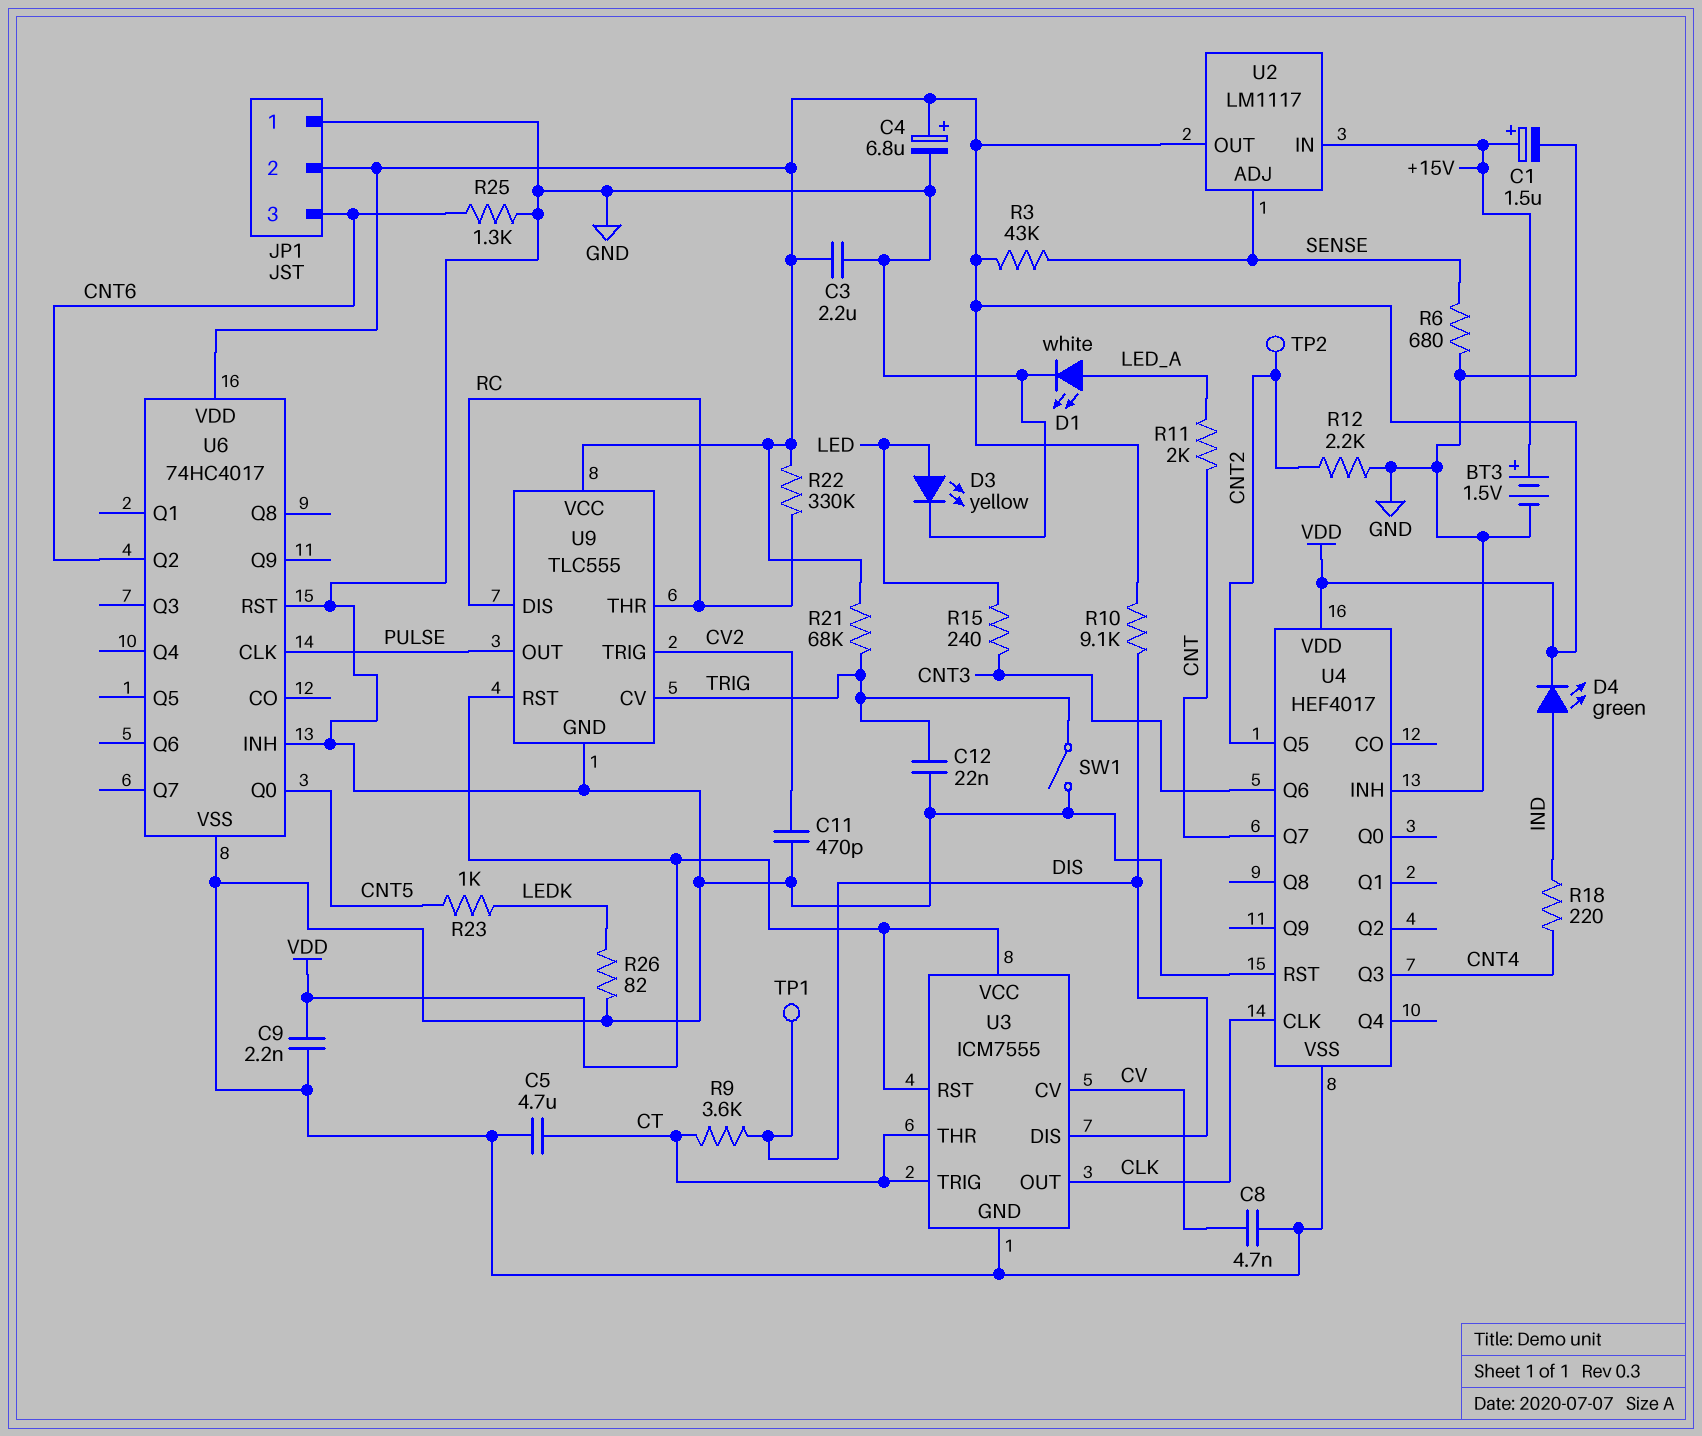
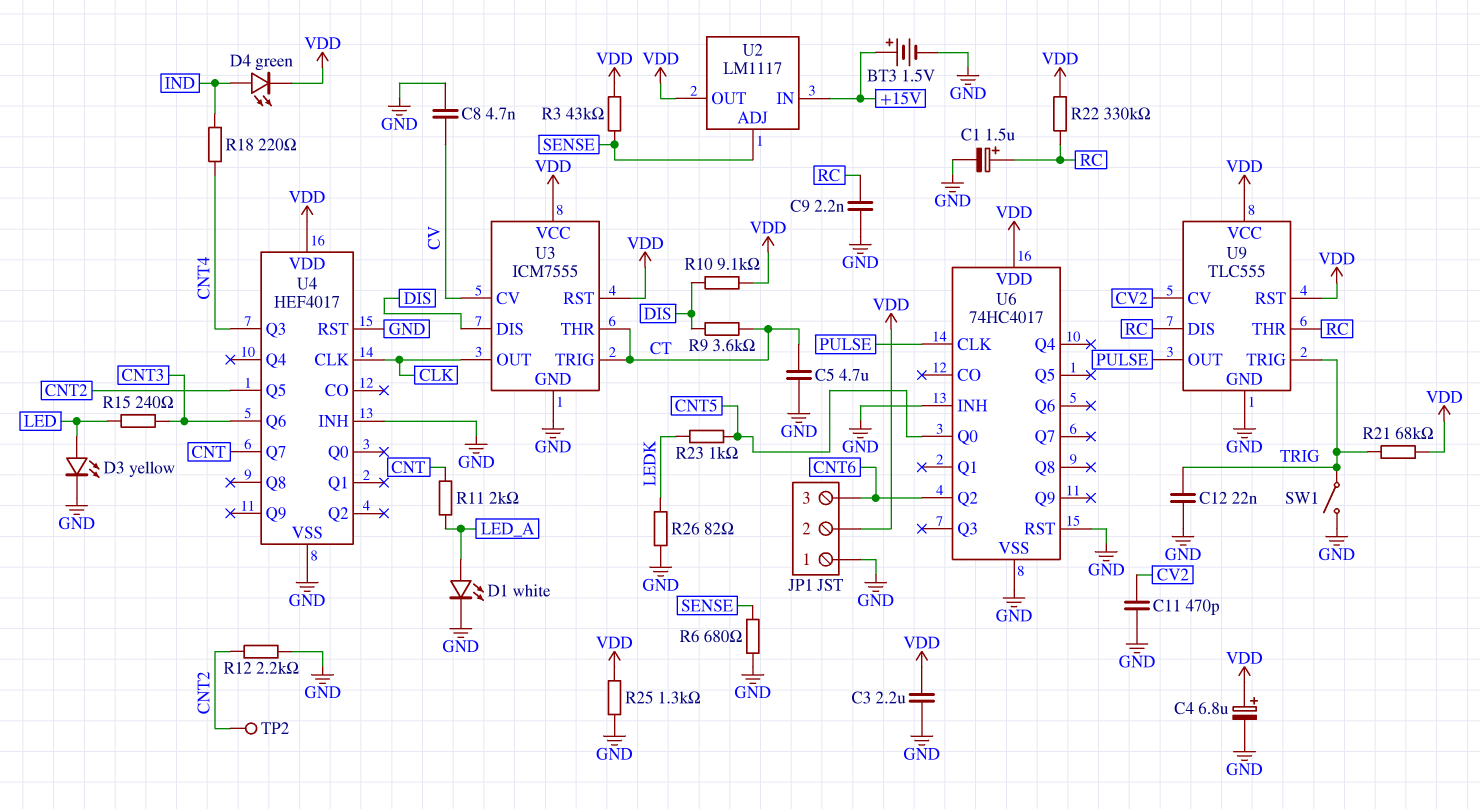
C1: 1.5uF (plus +15V, minus GND) -> 1.5uF (plus RC, minus GND)
C9: 2.2nF (GND, VDD) -> 2.2nF (GND, RC)
R25: 1.3k (CNT6, GND) -> 1.3k (GND, VDD)
TP1: test point (DIS) -> none
U9 pin CV: TRIG -> CV2
U9 pin TRIG: CV2 -> TRIG

